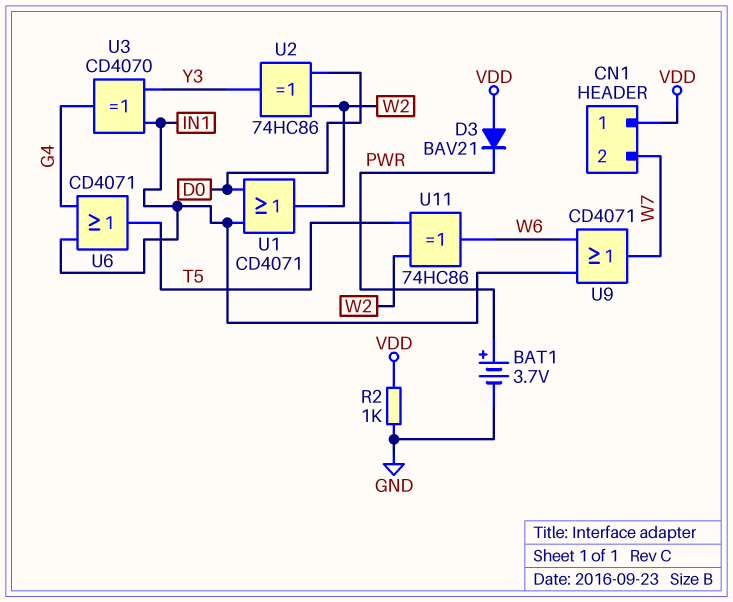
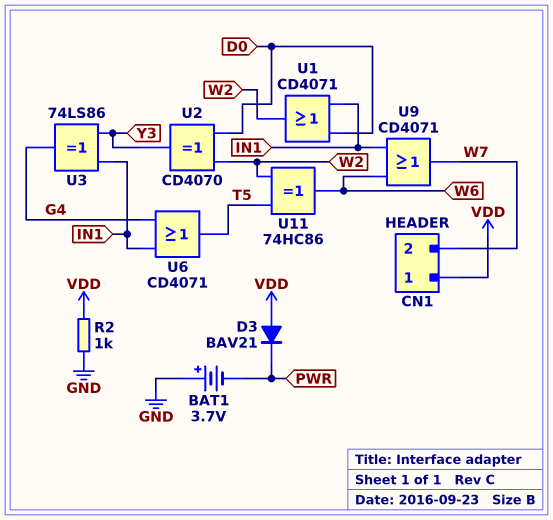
BAT1: 3.7V (plus PWR, minus GND) -> 3.7V (plus GND, minus PWR)
U2: XOR 74HC86 (in D0, in W2, out Y3) -> XOR CD4070 (in D0, in W2, out Y3)
U3: XOR CD4070 (in IN1, in Y3, out G4) -> XOR 74LS86 (in IN1, in Y3, out G4)

